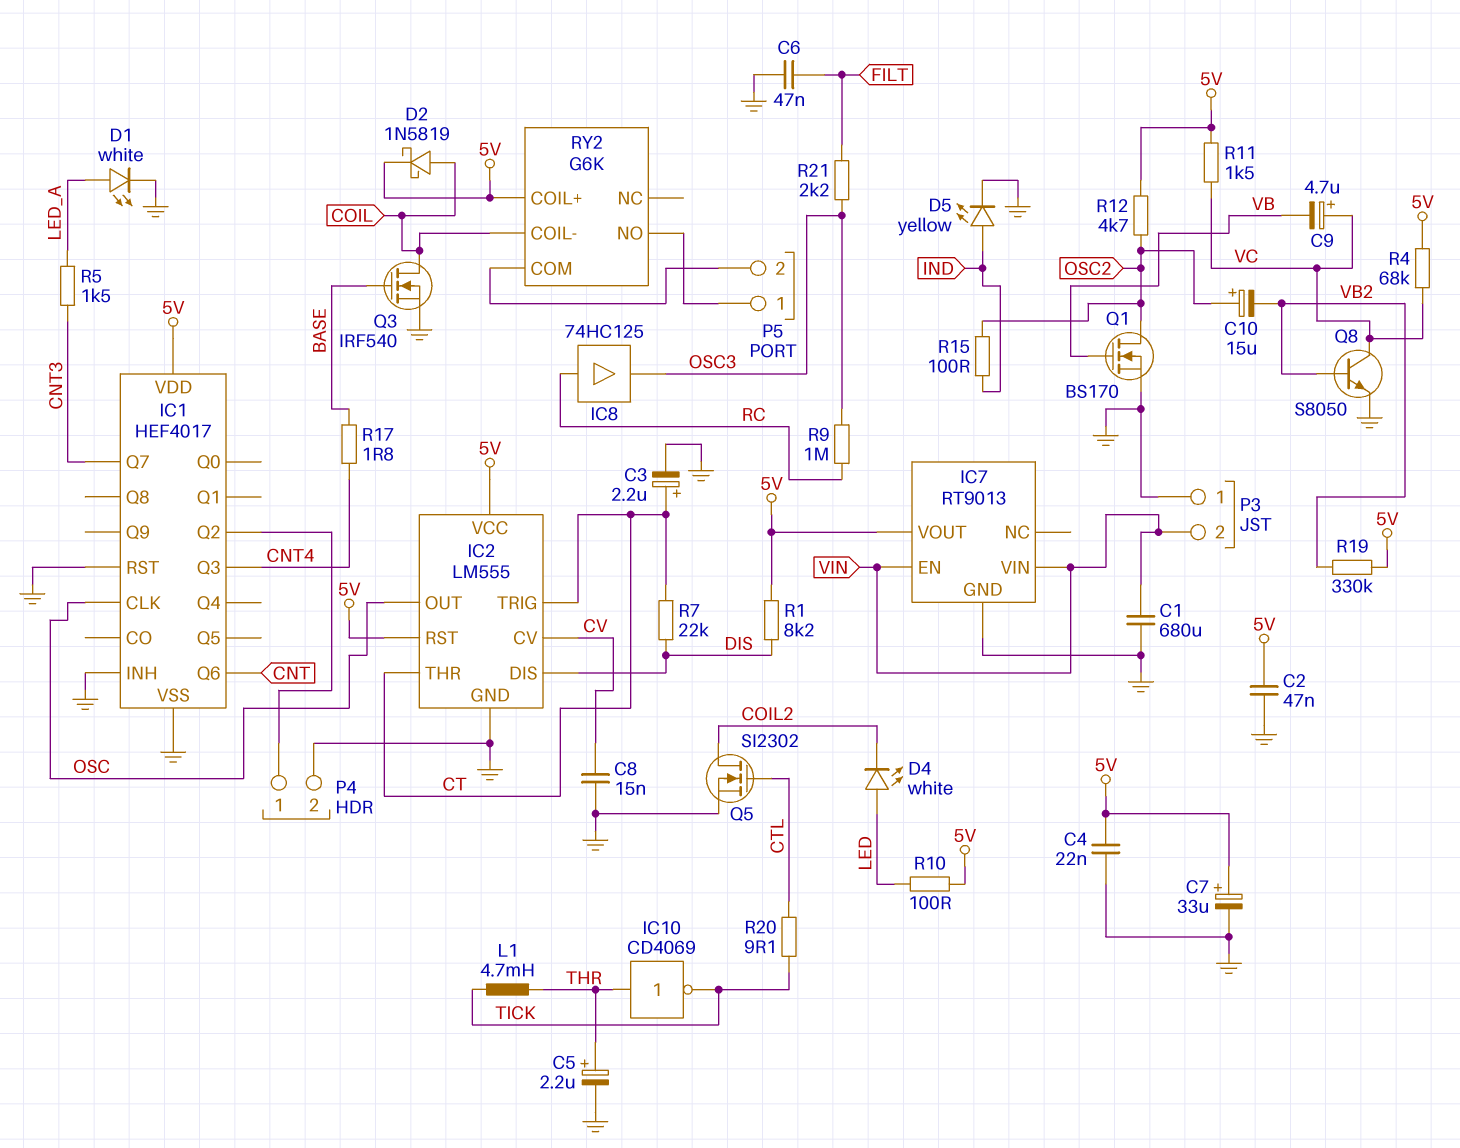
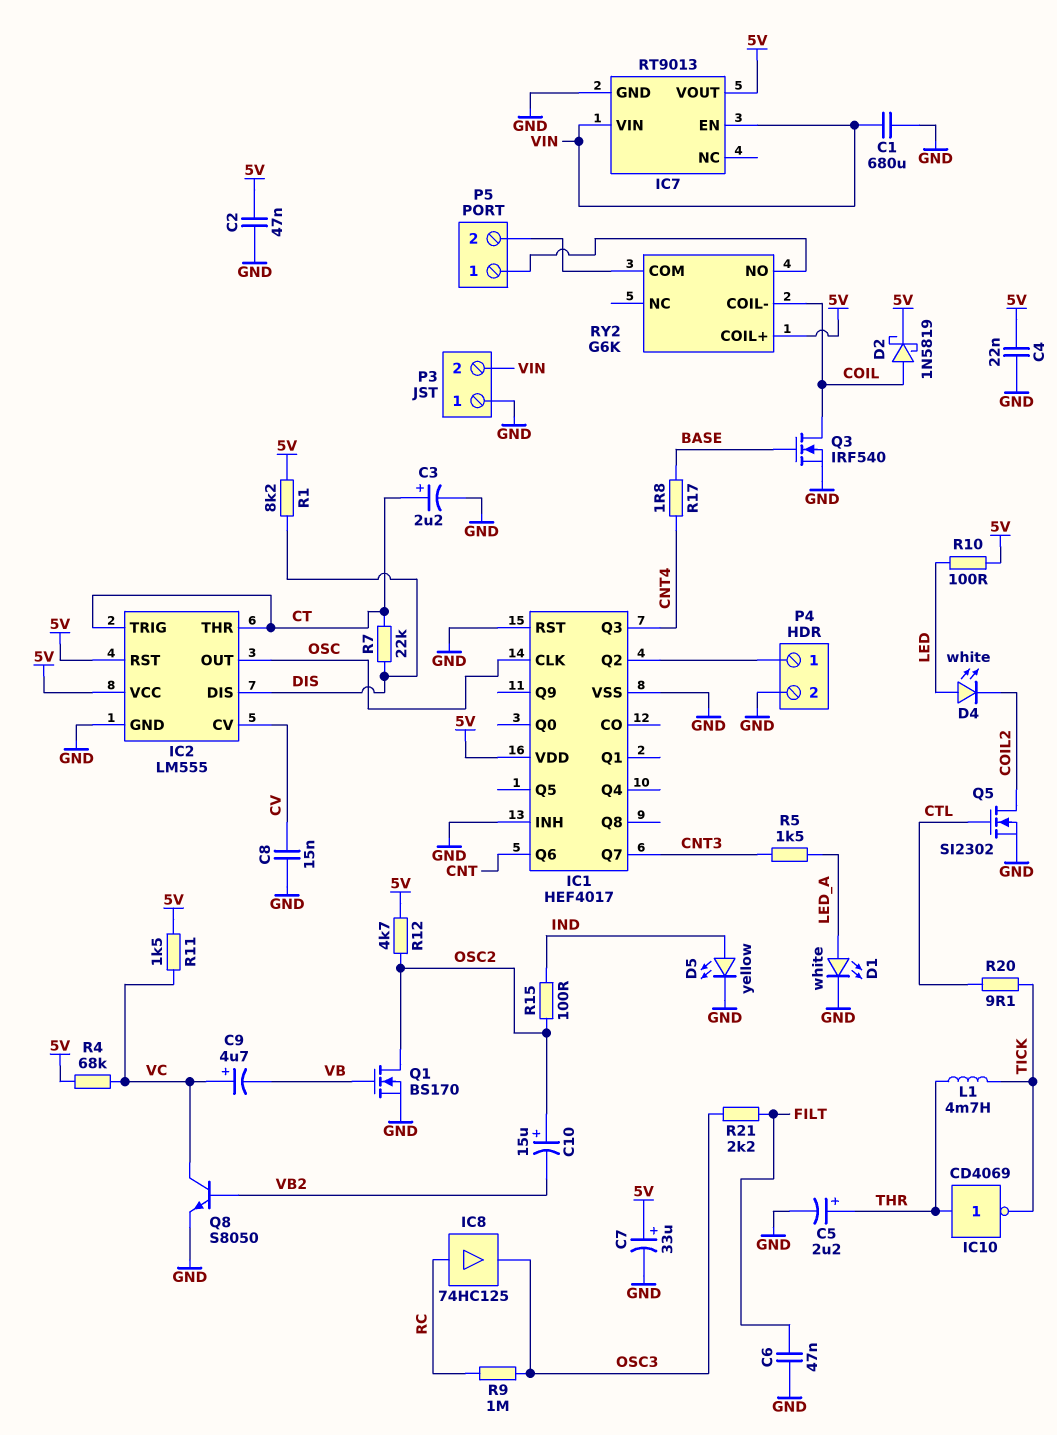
R19: 330k (5V, VB2) -> none

